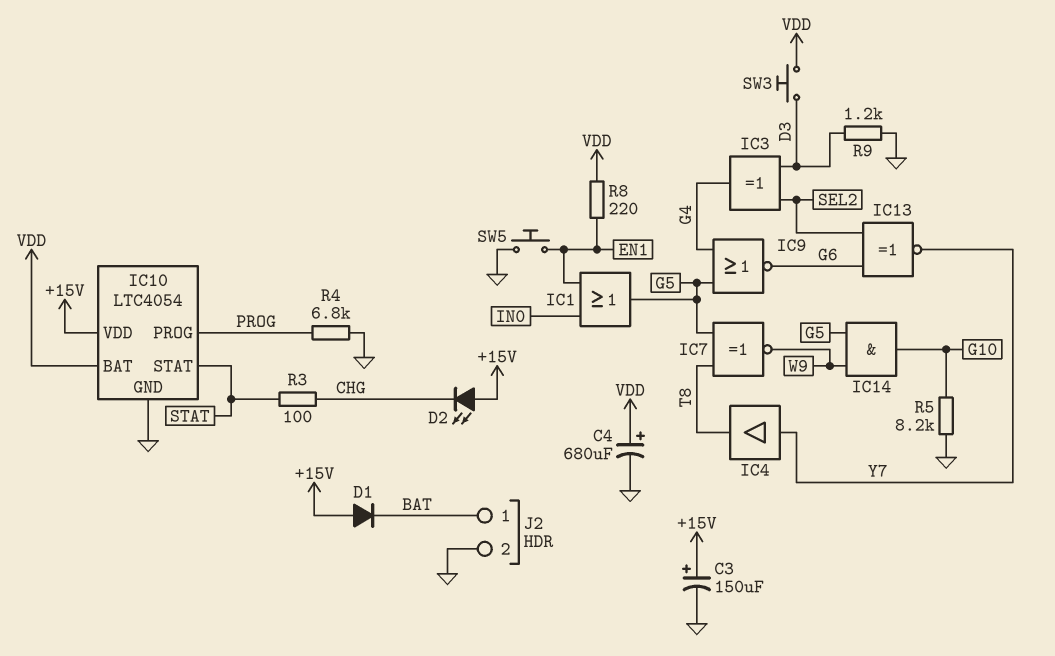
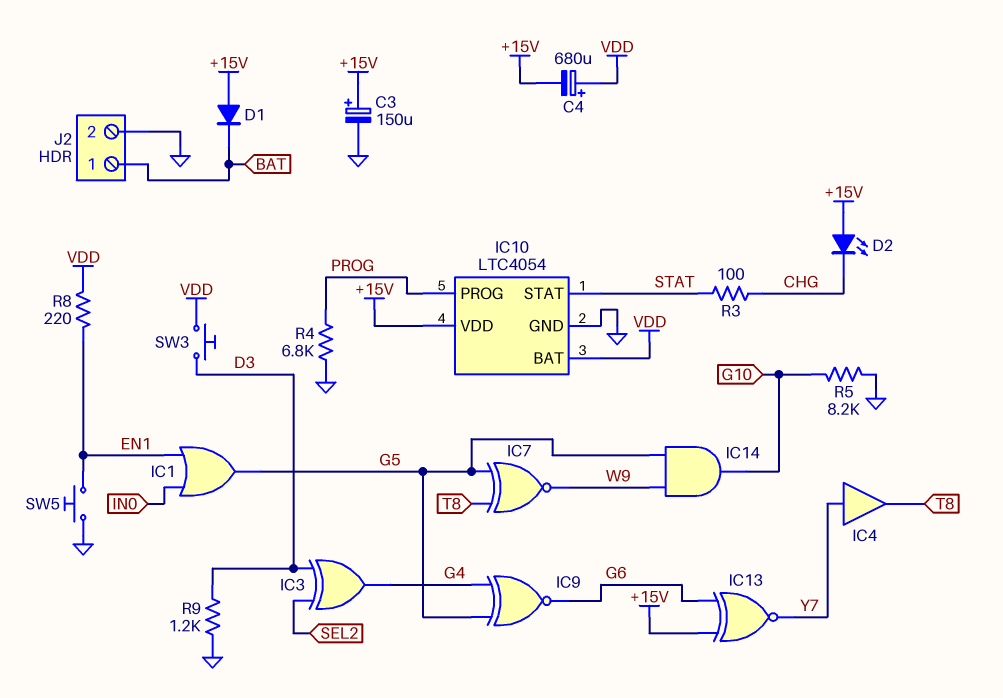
C4: 680uF (plus VDD, minus GND) -> 680uF (plus VDD, minus +15V)
IC9: NOR (in G4, in G5, out G6) -> XNOR (in G4, in G5, out G6)
IC13: XNOR (in G6, in SEL2, out Y7) -> XNOR (in +15V, in G6, out Y7)

